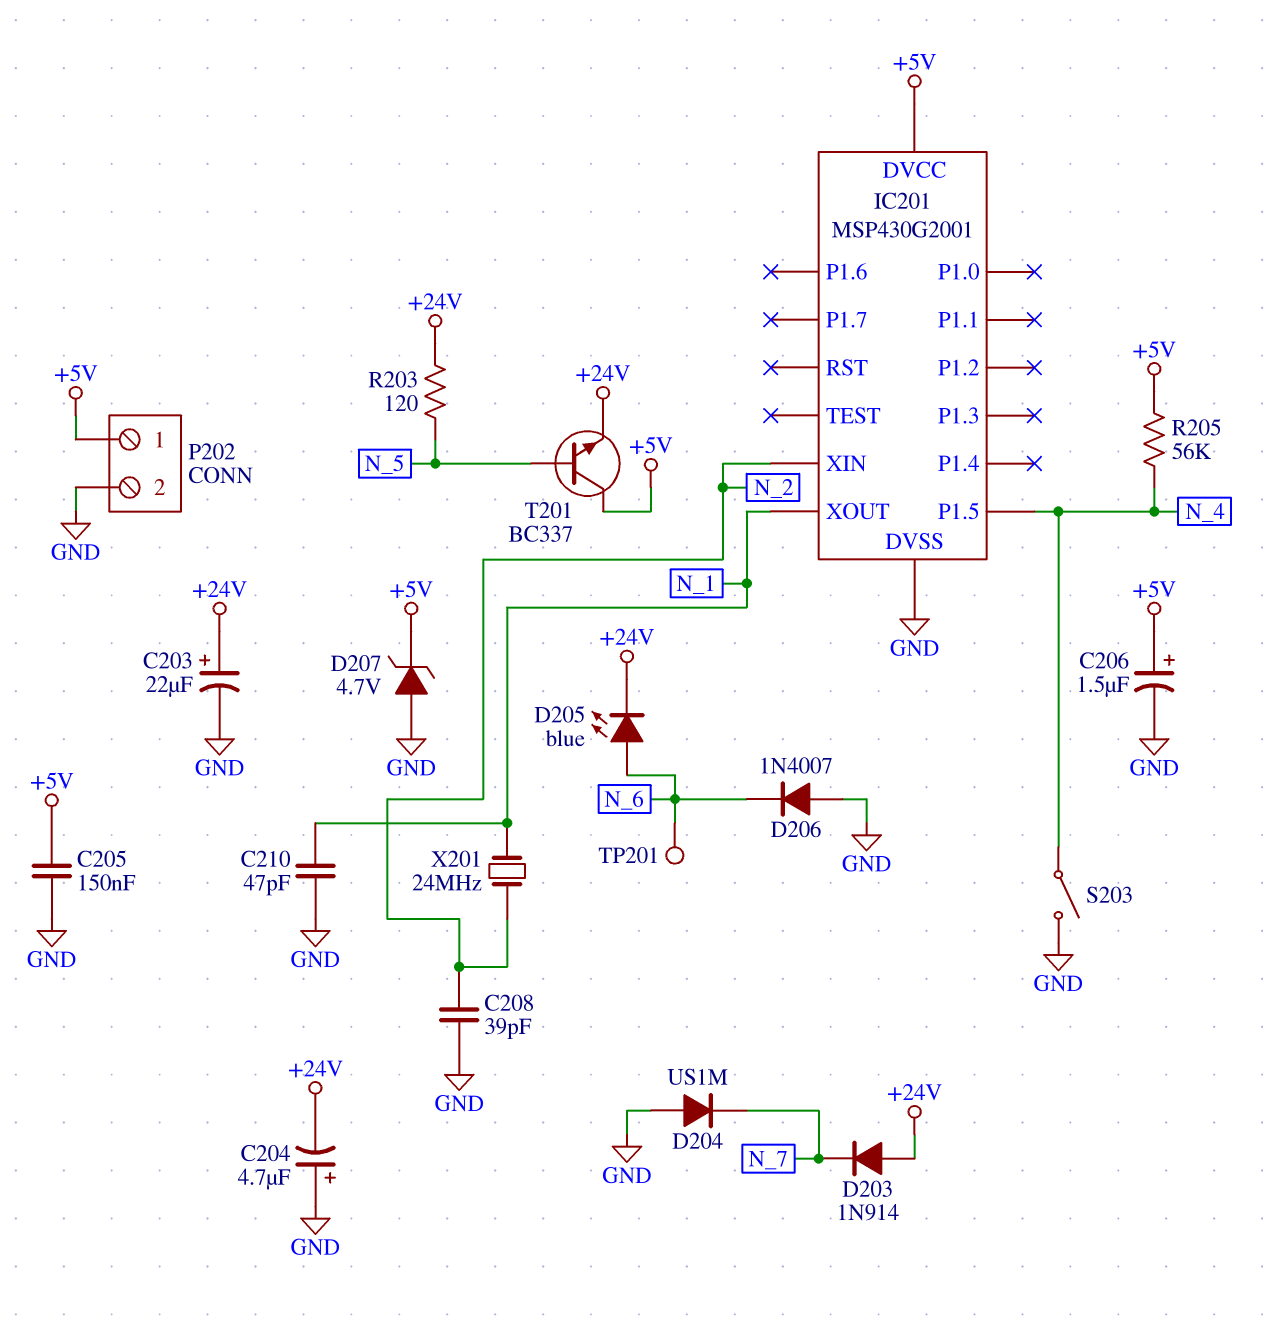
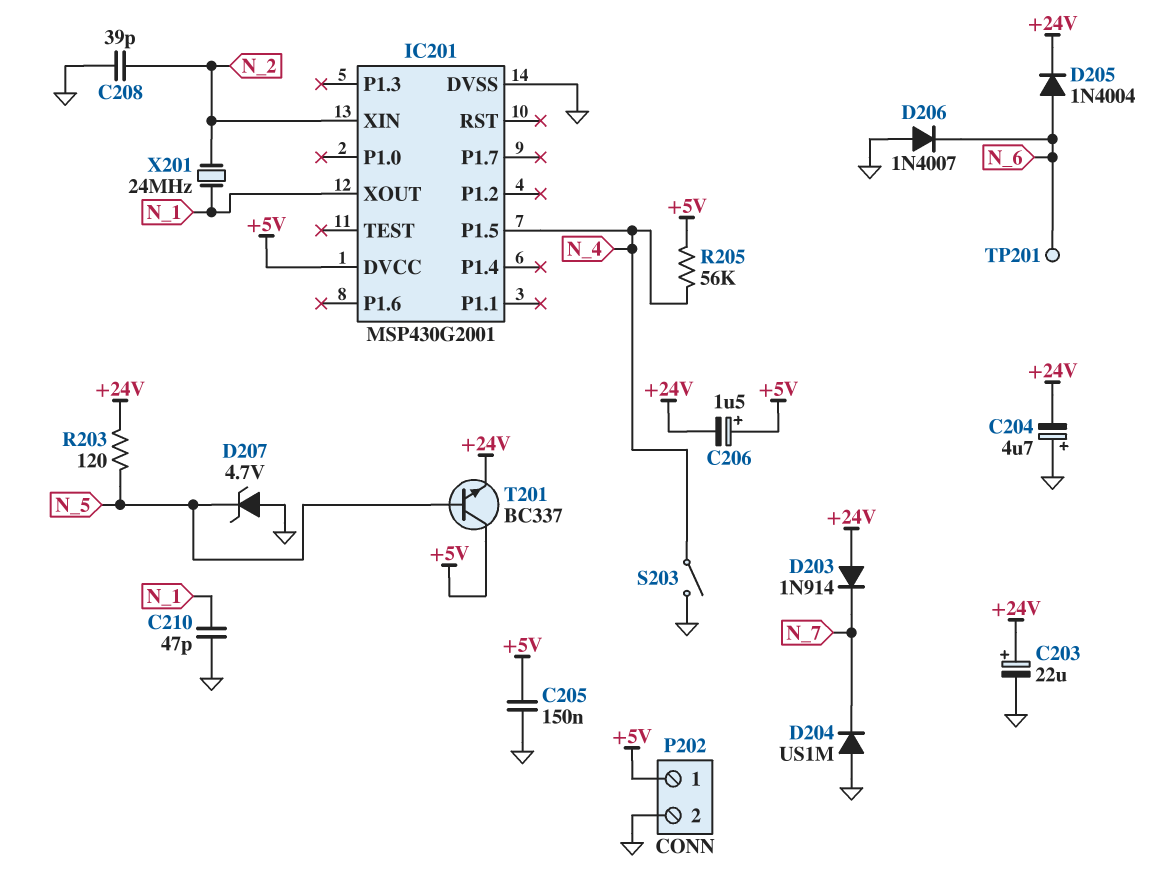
C206: 1.5uF (plus +5V, minus GND) -> 1.5uF (plus +5V, minus +24V)
D205: LED blue (A N_6, K +24V) -> diode 1N4004 (A N_6, K +24V)
D207: zener 4.7V (A GND, K +5V) -> zener 4.7V (A GND, K N_5)

